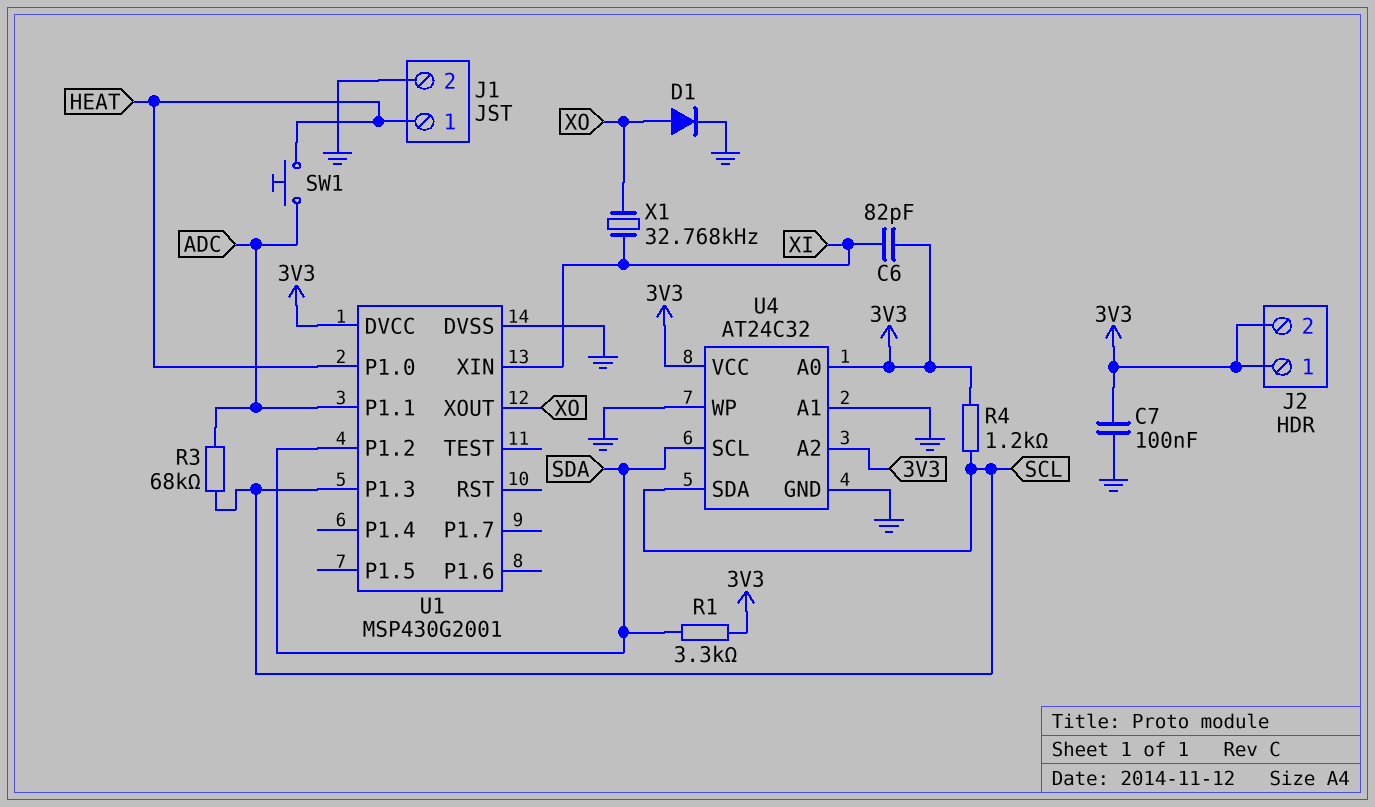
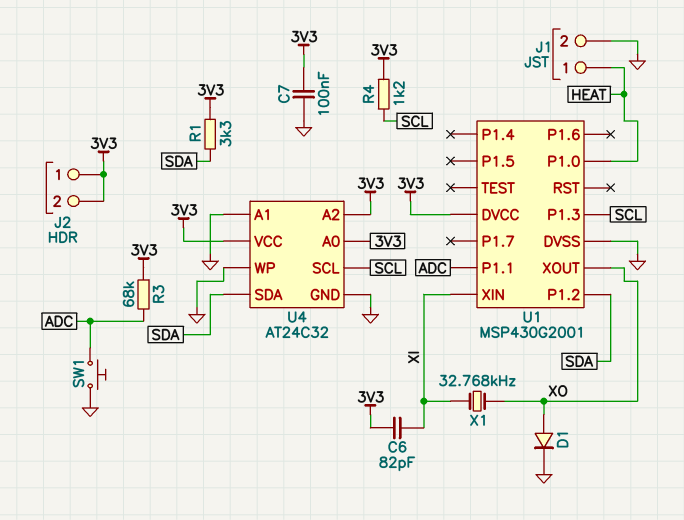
R3: 68k (ADC, SCL) -> 68k (3V3, ADC)
SW1: button (ADC, HEAT) -> button (ADC, GND)
U4 pin SCL: SDA -> SCL
U4 pin SDA: SCL -> SDA

